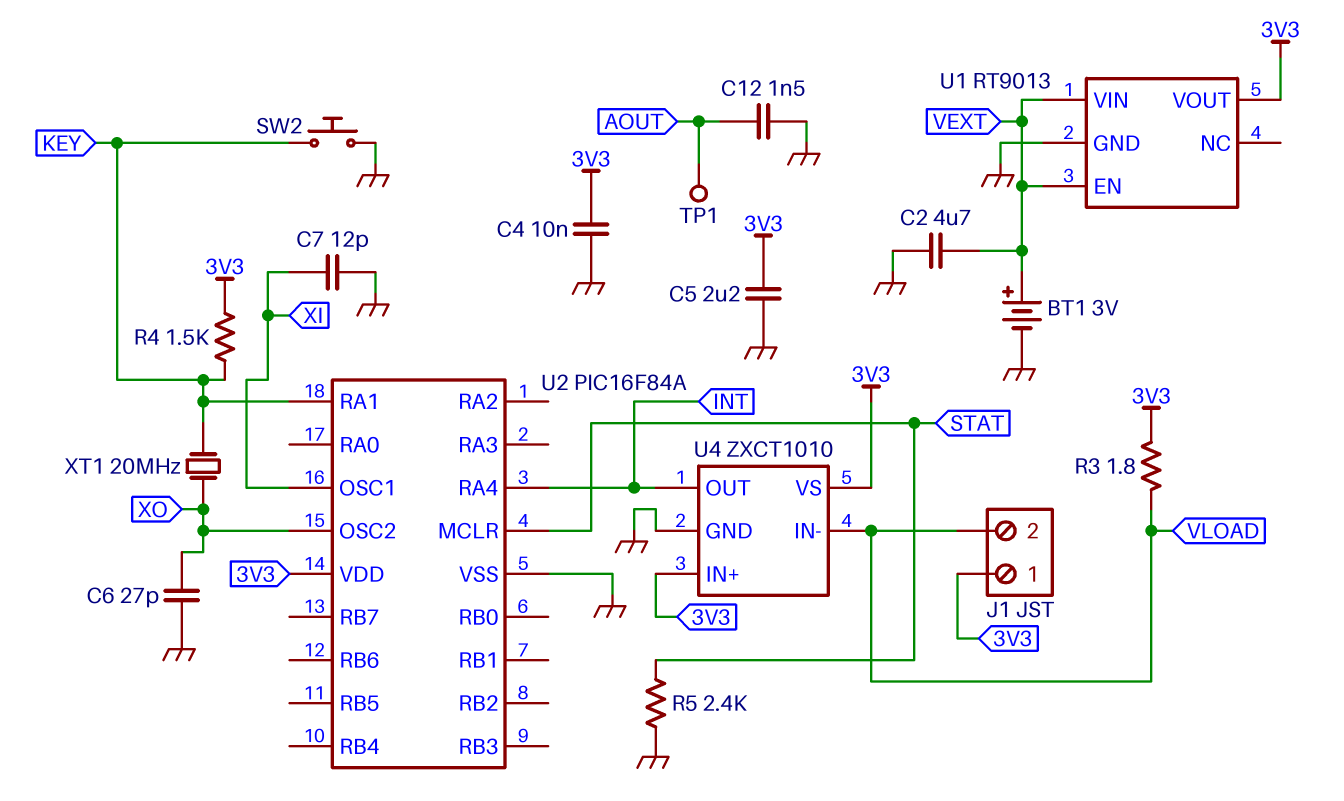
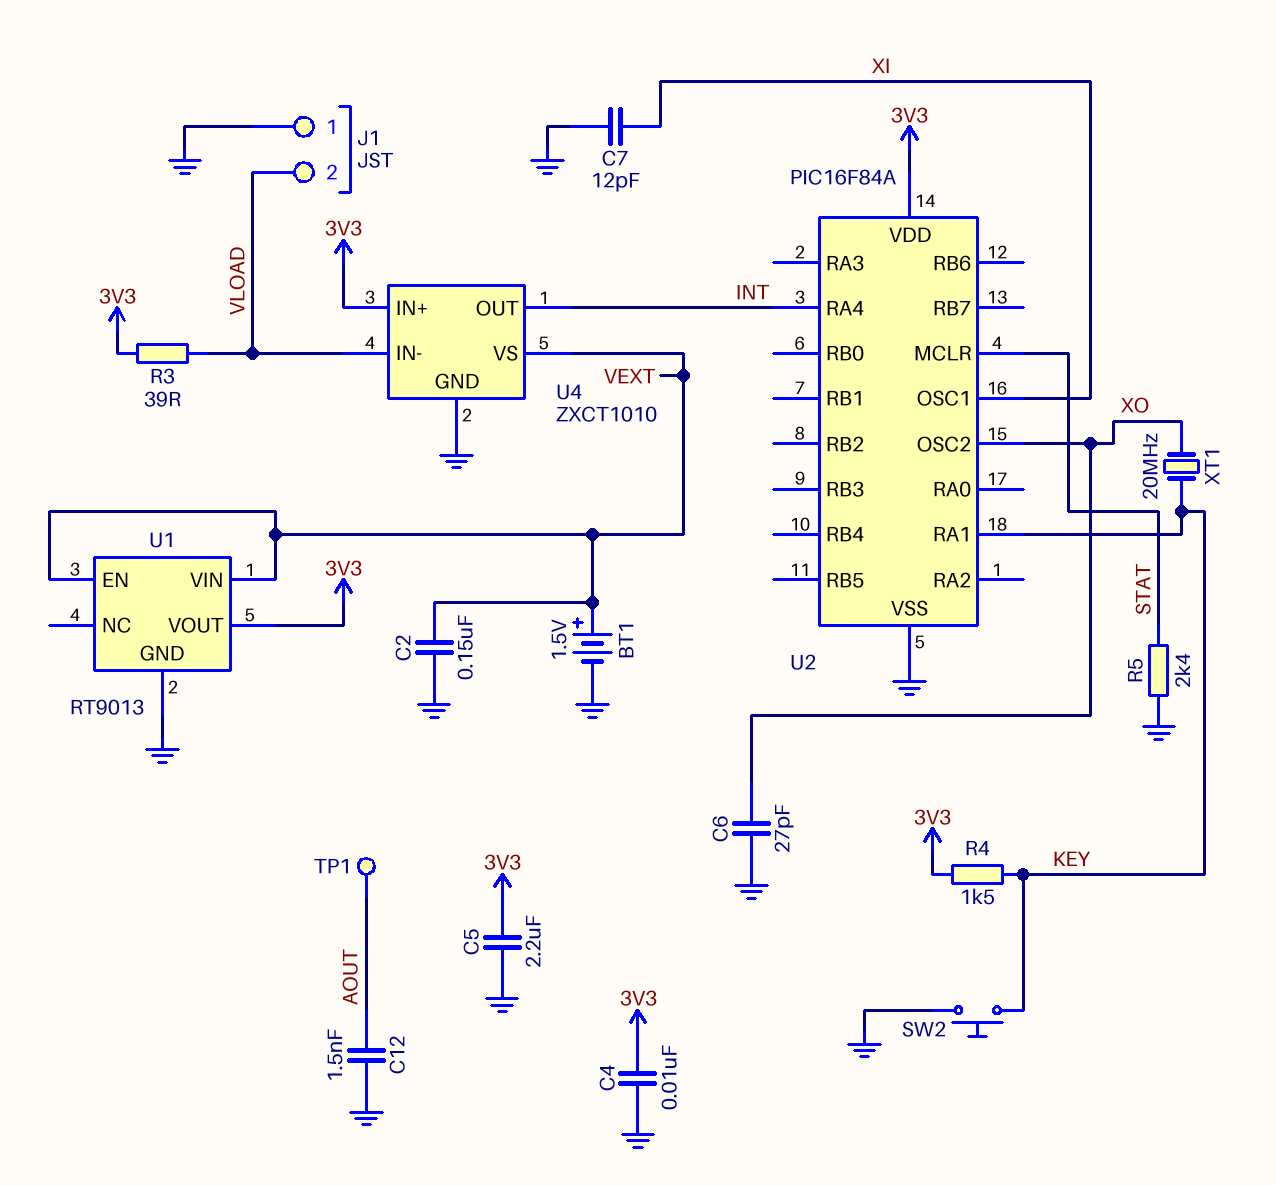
BT1: 3V (plus VEXT, minus GND) -> 1.5V (plus VEXT, minus GND)
C2: 4.7uF (GND, VEXT) -> 150nF (GND, VEXT)
J1 pin 1: 3V3 -> GND
R3: 1.8 (3V3, VLOAD) -> 39 (3V3, VLOAD)
U4 pin VS: 3V3 -> VEXT

